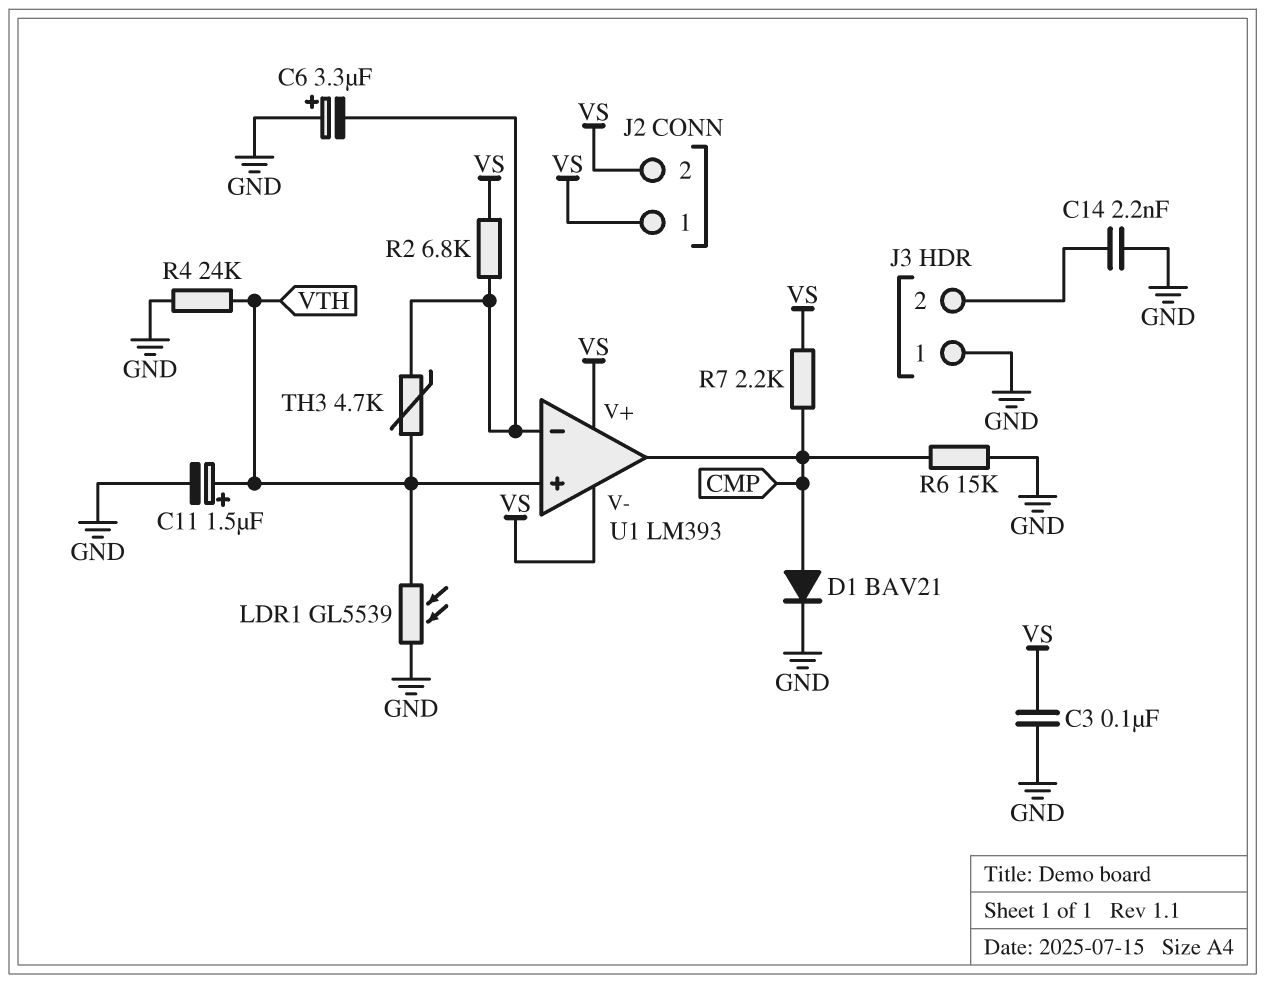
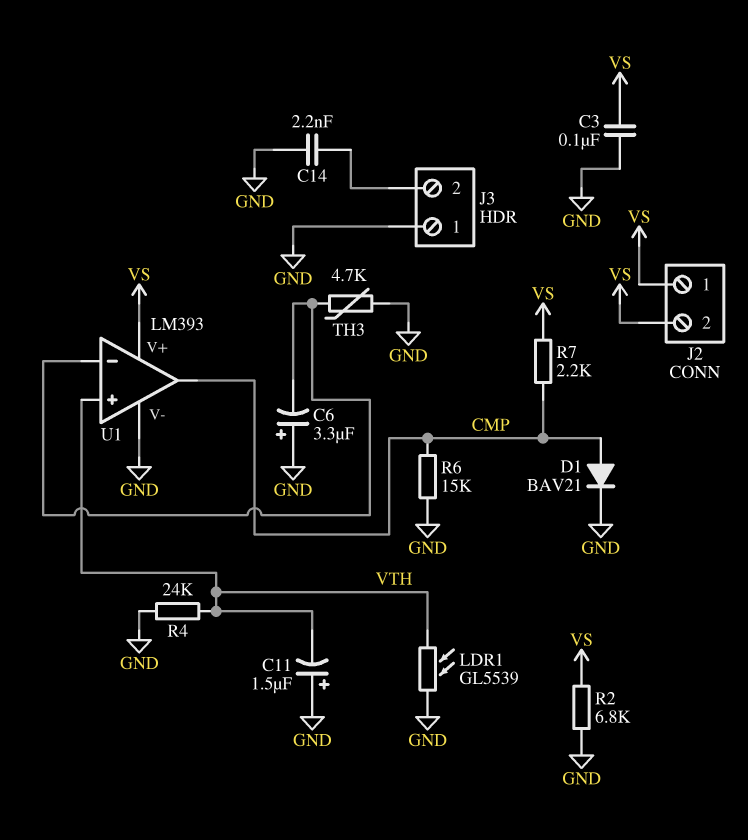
C11: 1.5uF (plus VTH, minus GND) -> 1.5uF (plus GND, minus VTH)
R2: 6.8k (U1/in-, VS) -> 6.8k (GND, VS)
TH3: 4.7k (U1/in-, VTH) -> 4.7k (GND, U1/in-)
U1 pin V-: VS -> GND

